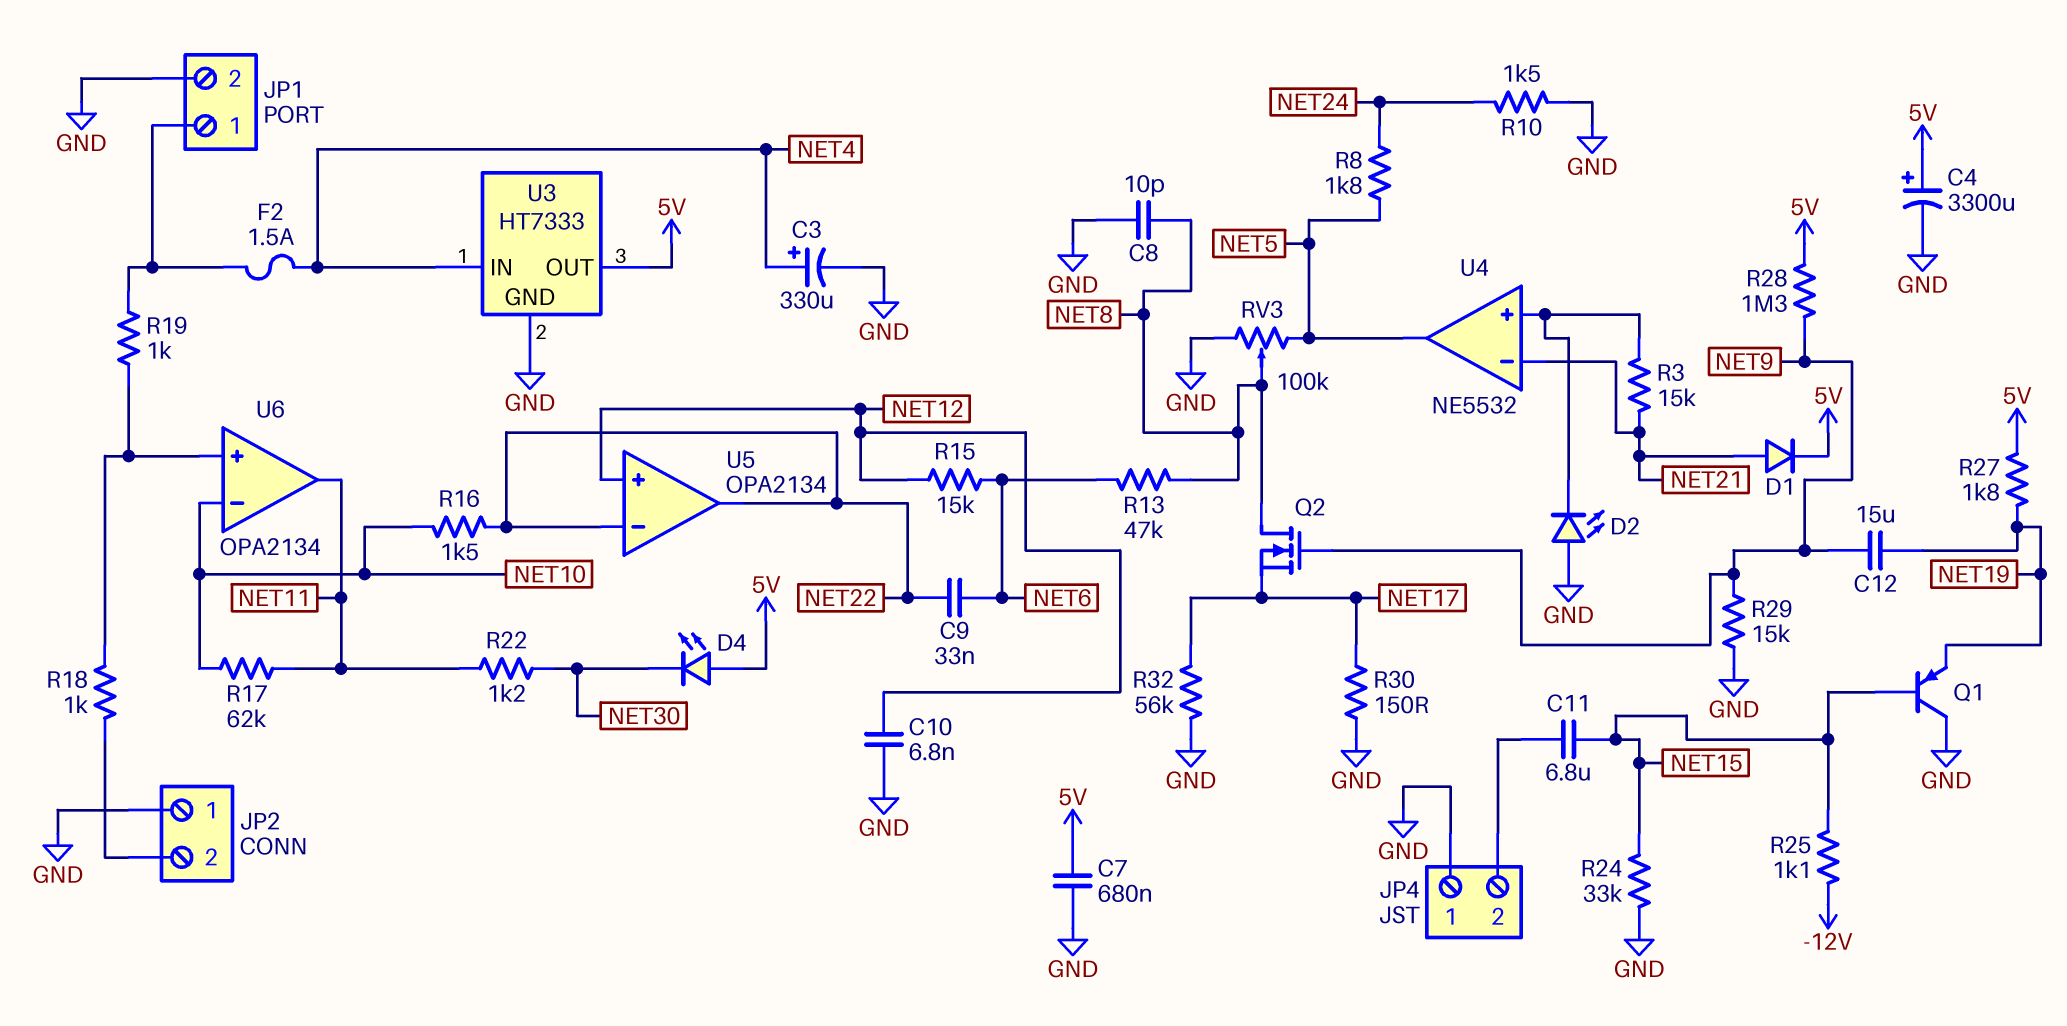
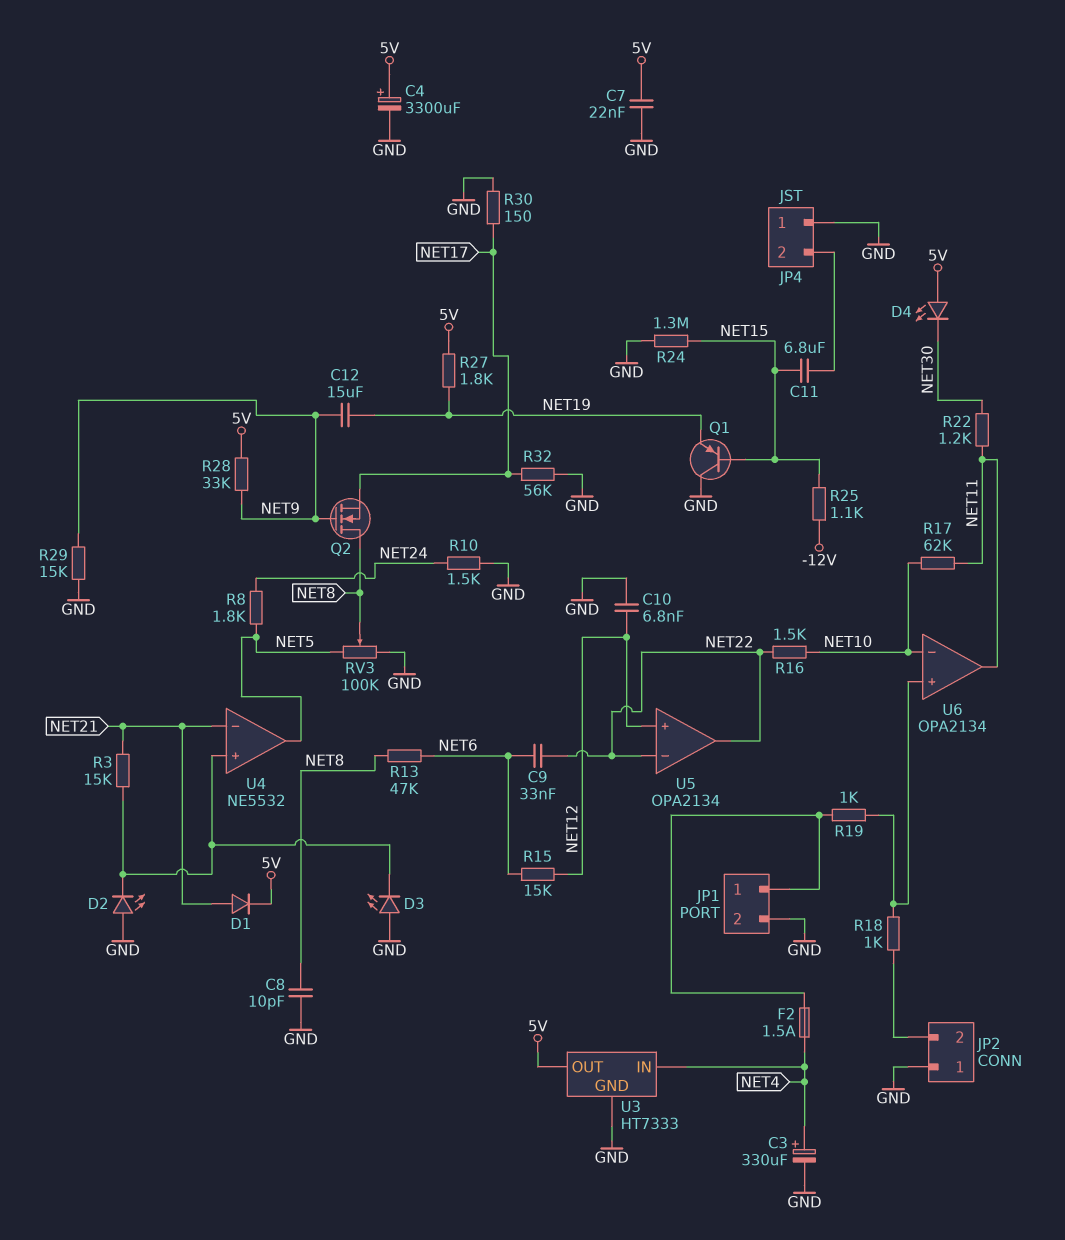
C7: 680nF (5V, GND) -> 22nF (5V, GND)
D3: none -> LED (A GND, K U4/in+)
R24: 33k (GND, NET15) -> 1.3M (GND, NET15)
R28: 1.3M (5V, NET9) -> 33k (5V, NET9)

